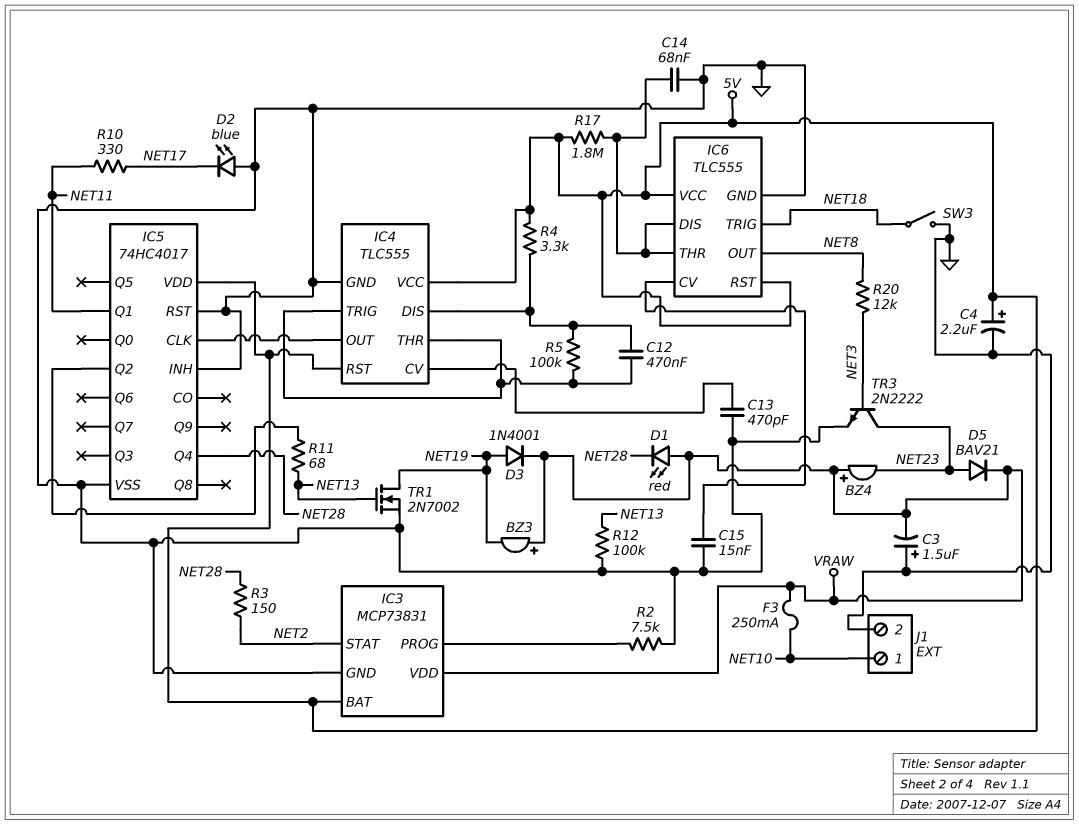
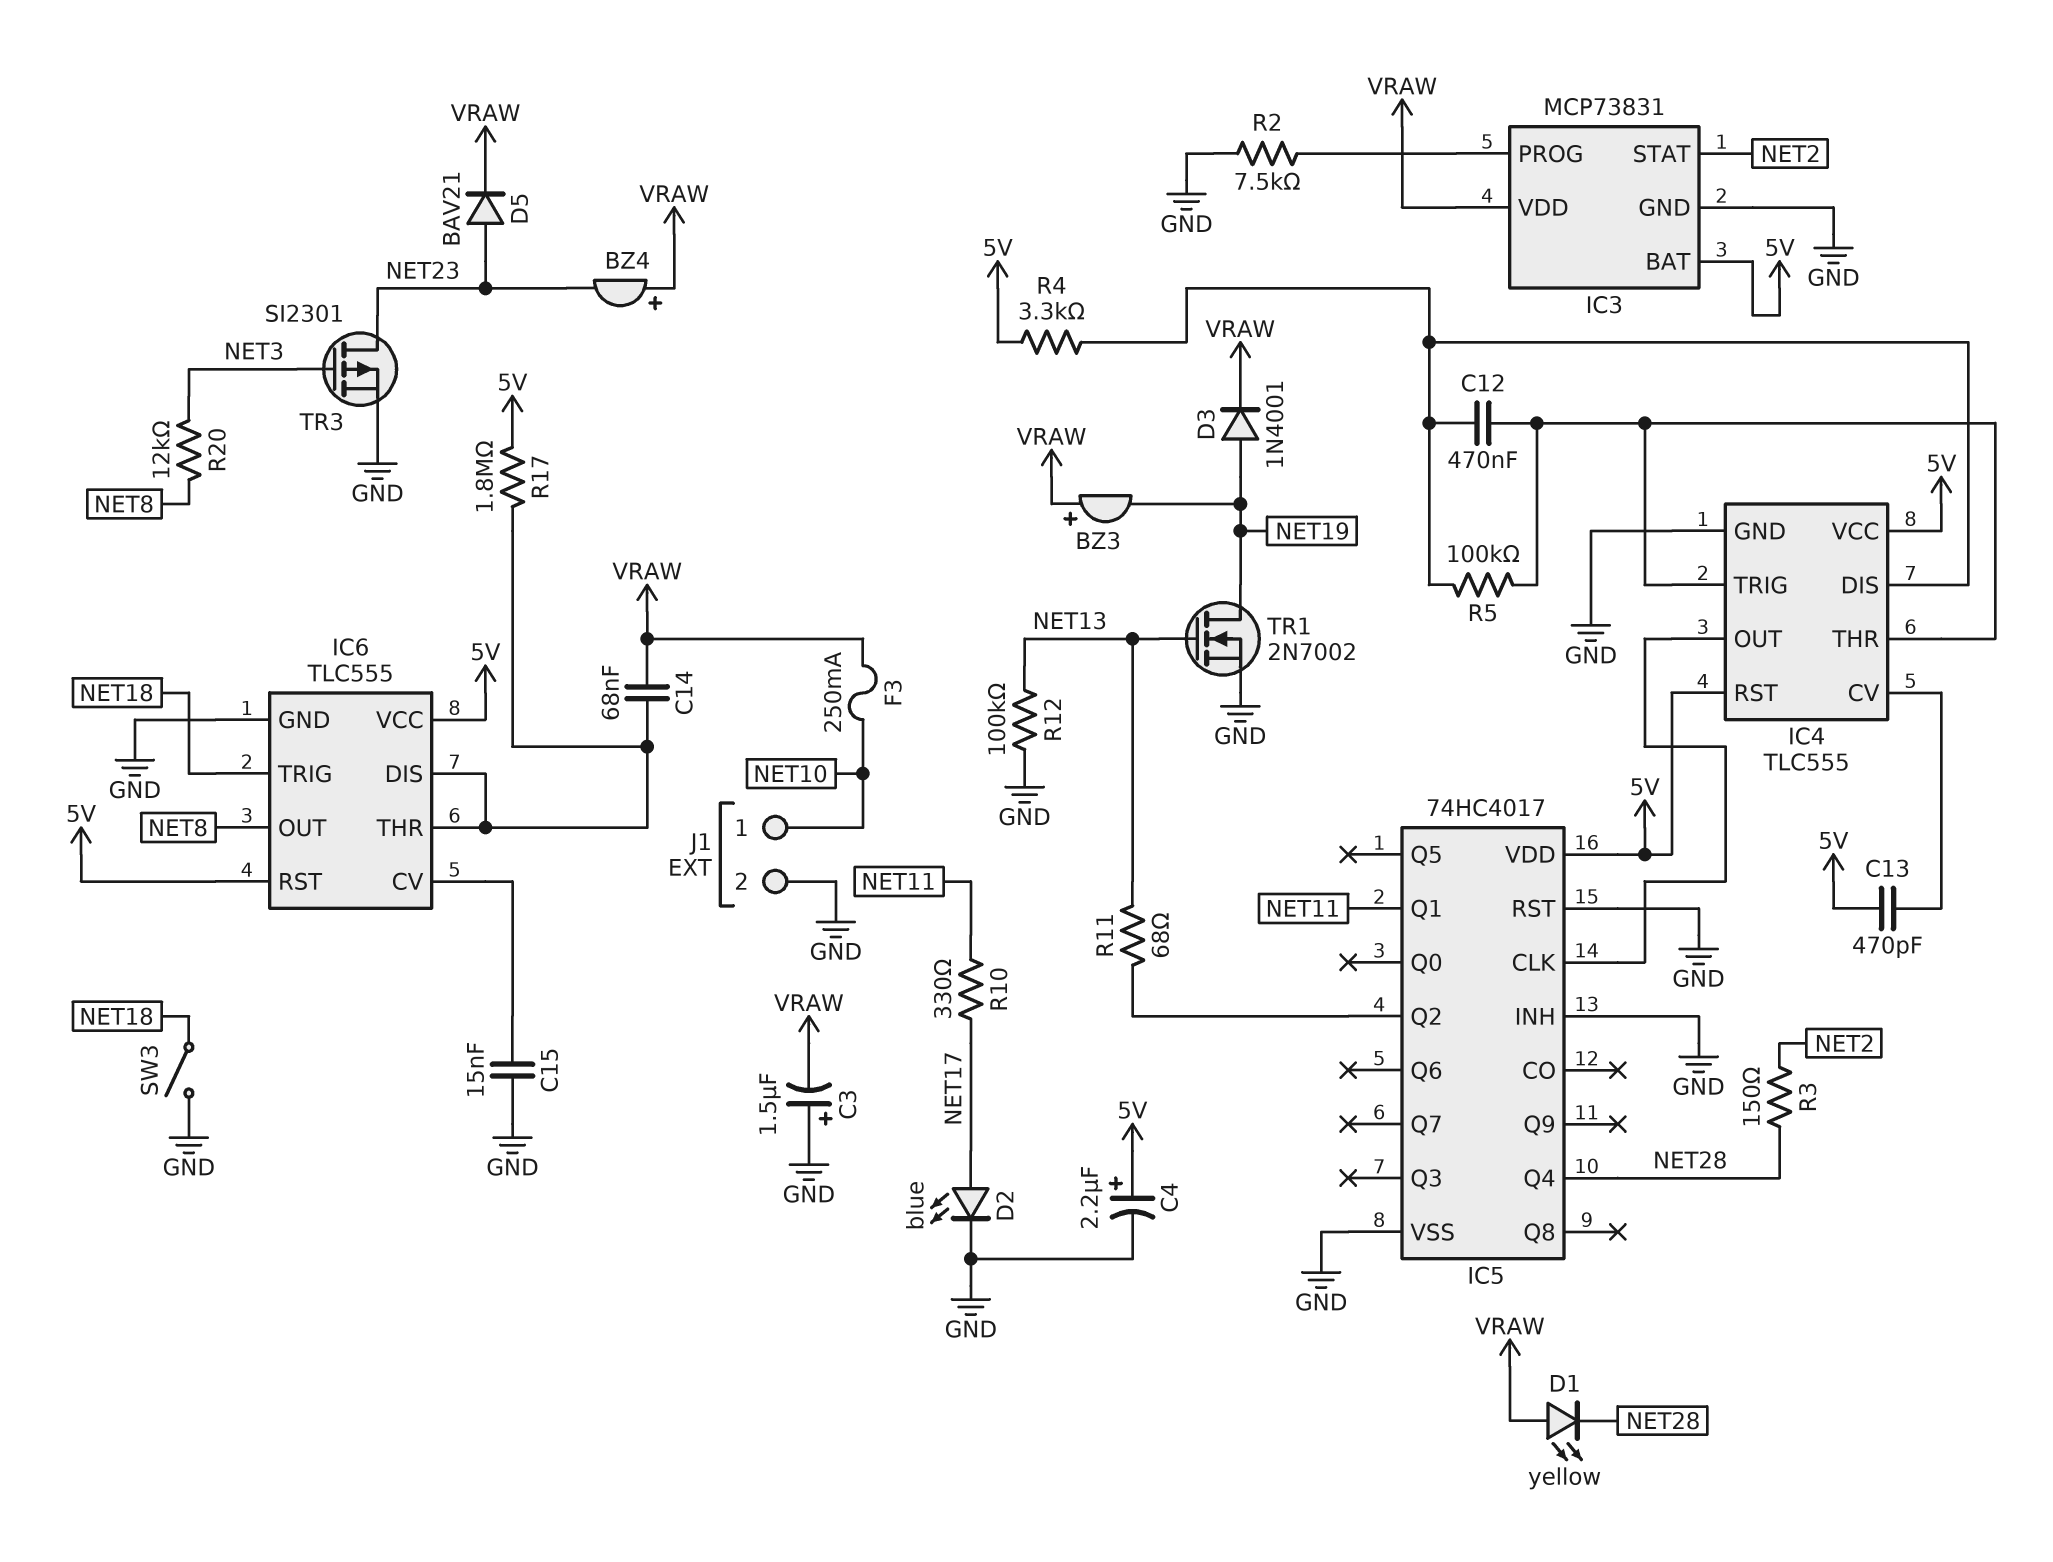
C13: 470pF (GND, IC4/CV) -> 470pF (5V, IC4/CV)
C14: 68nF (GND, IC6/DIS) -> 68nF (IC6/DIS, VRAW)
D1: LED red (A VRAW, K NET28) -> LED yellow (A VRAW, K NET28)
D2: LED blue (A GND, K NET17) -> LED blue (A NET17, K GND)
TR3: NPN 2N2222 (B NET3, C NET23, E GND) -> PMOS SI2301 (G NET3, D NET23, S GND)

